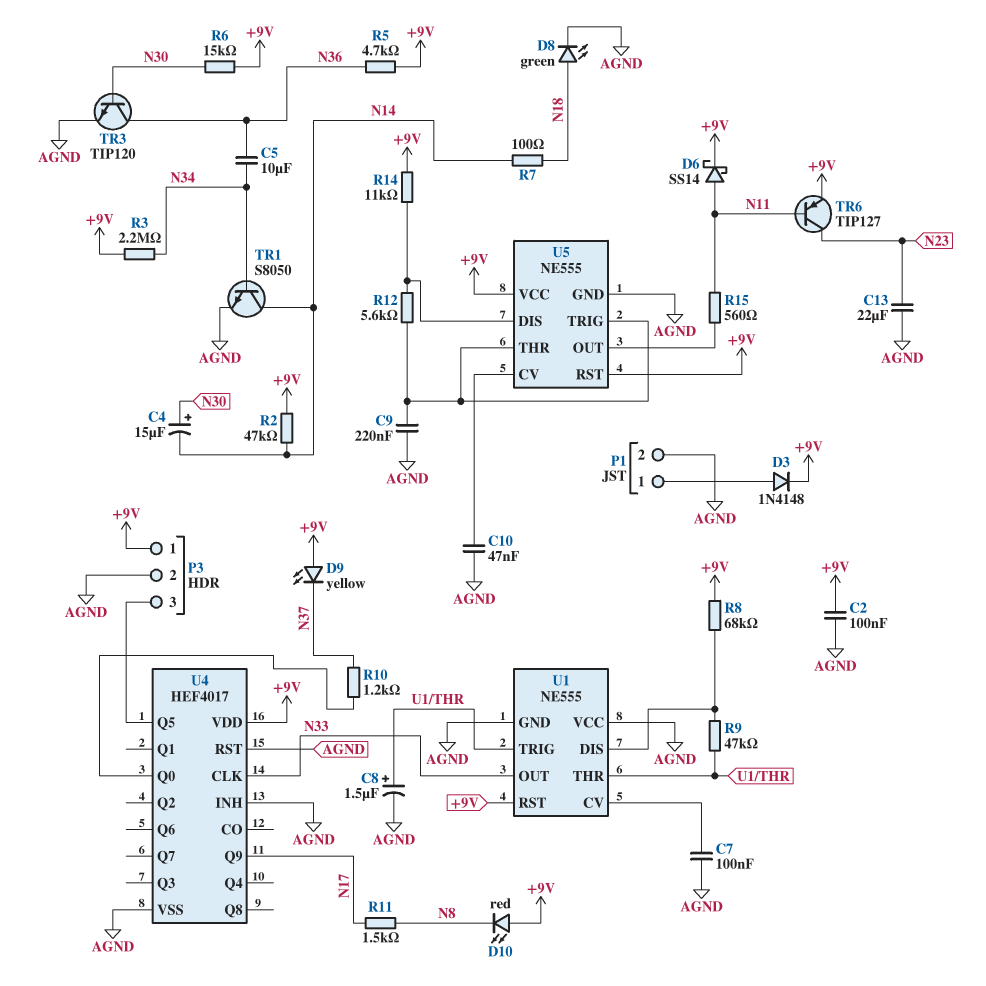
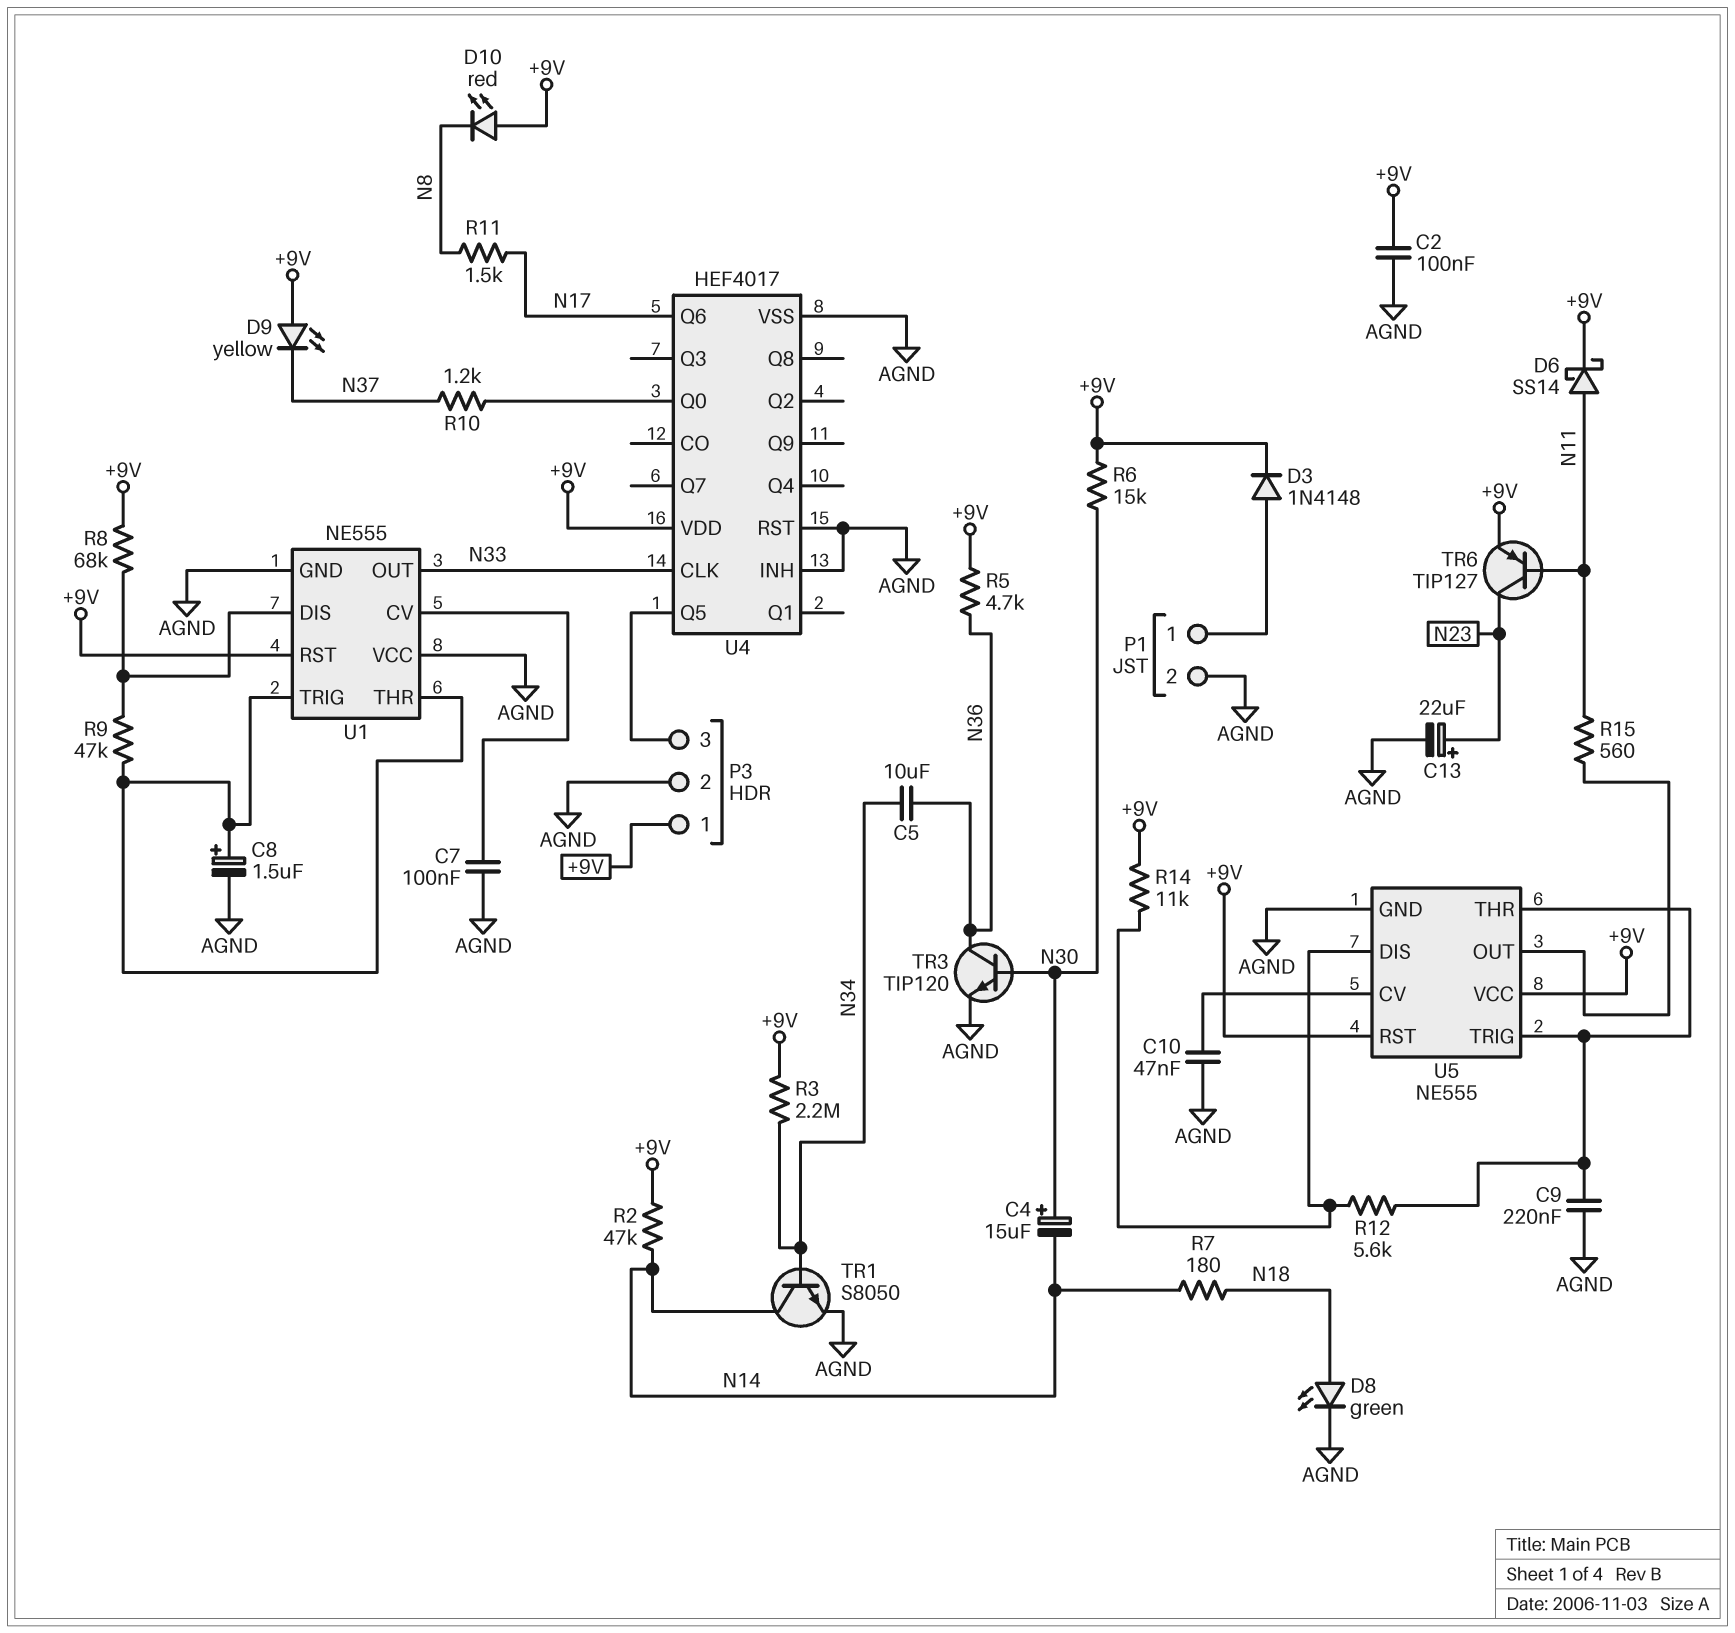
C13: 22uF (AGND, N23) -> 22uF (plus N23, minus AGND)
R7: 100 (N14, N18) -> 180 (N14, N18)
U4 pin Q6: none -> N17
U4 pin Q9: N17 -> none

